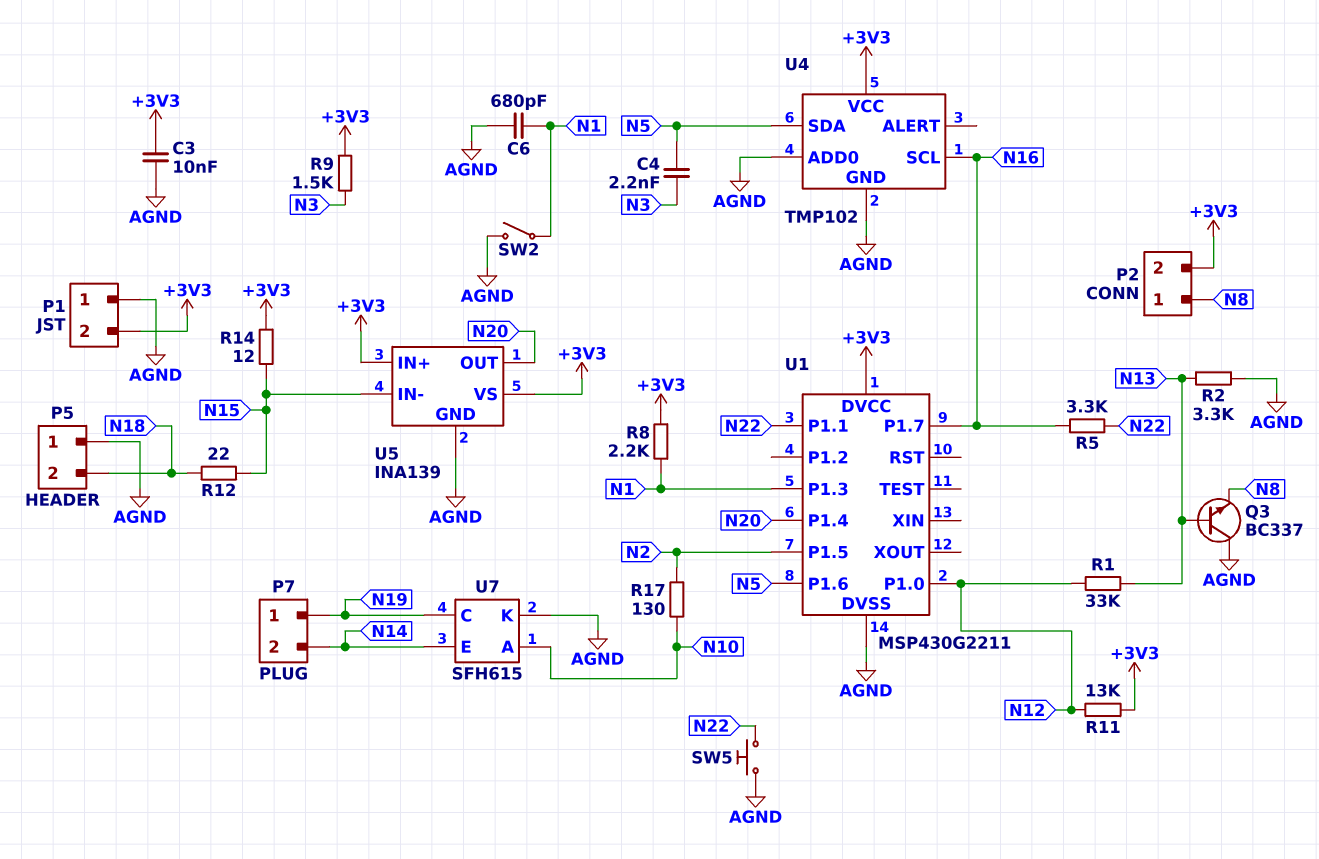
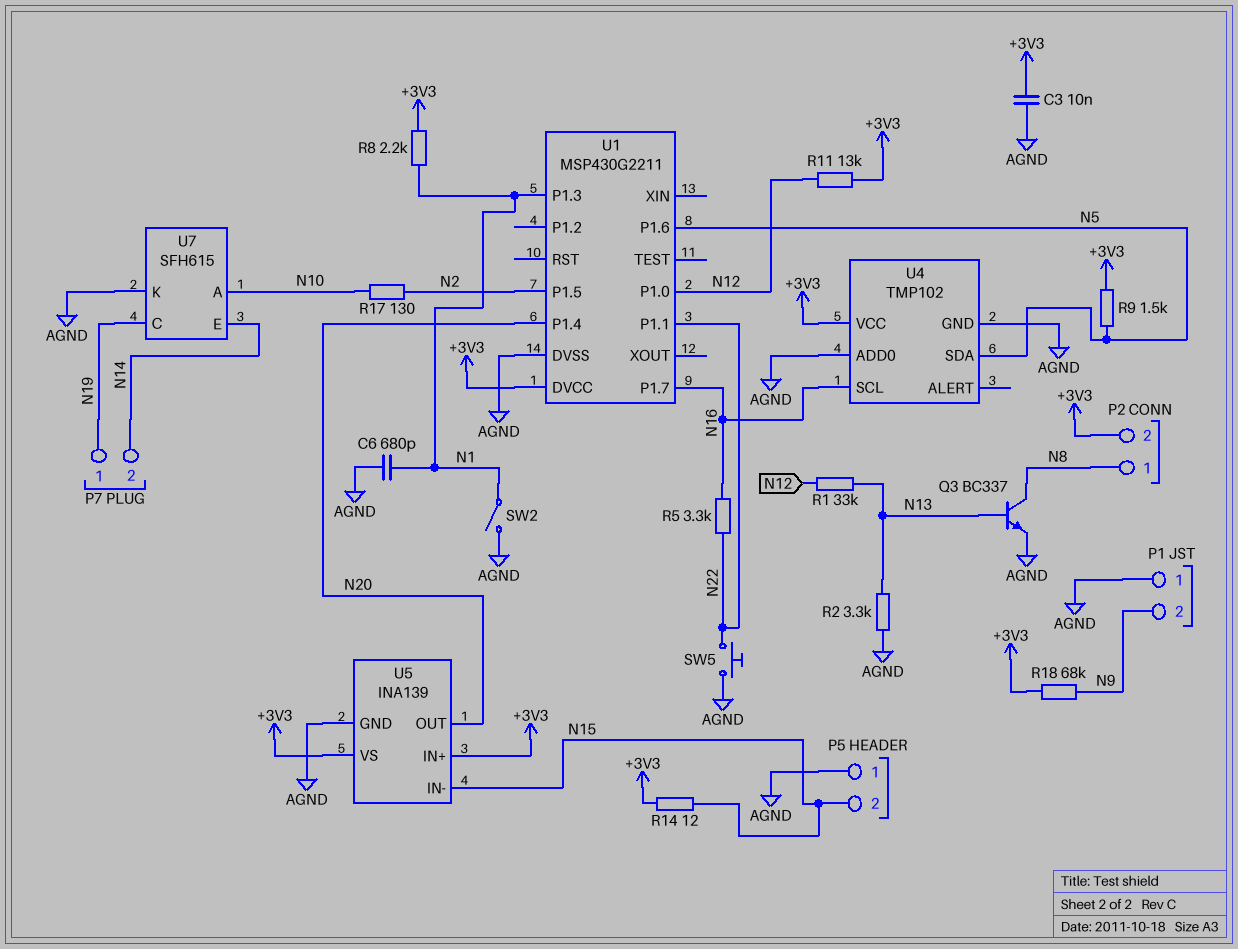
C4: 2.2nF (N3, N5) -> none
P1 pin 2: +3V3 -> N9
P5 pin 2: N18 -> N15
Q3: NPN BC337 (B N13, C AGND, E N8) -> NPN BC337 (B N13, C N8, E AGND)
R9: 1.5k (+3V3, N3) -> 1.5k (+3V3, N5)
R12: 22 (N15, N18) -> none
R18: none -> 68k (+3V3, N9)

